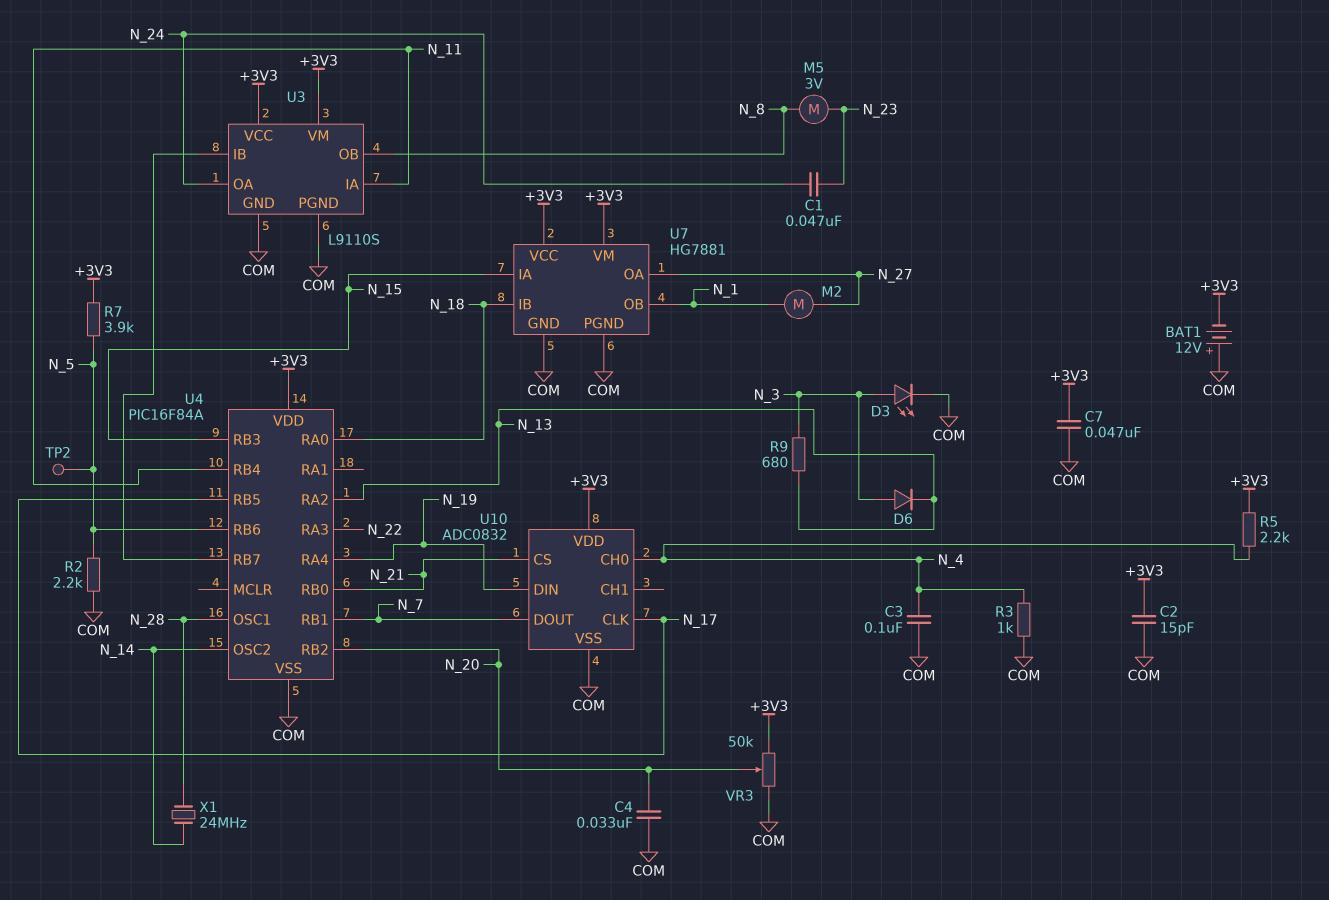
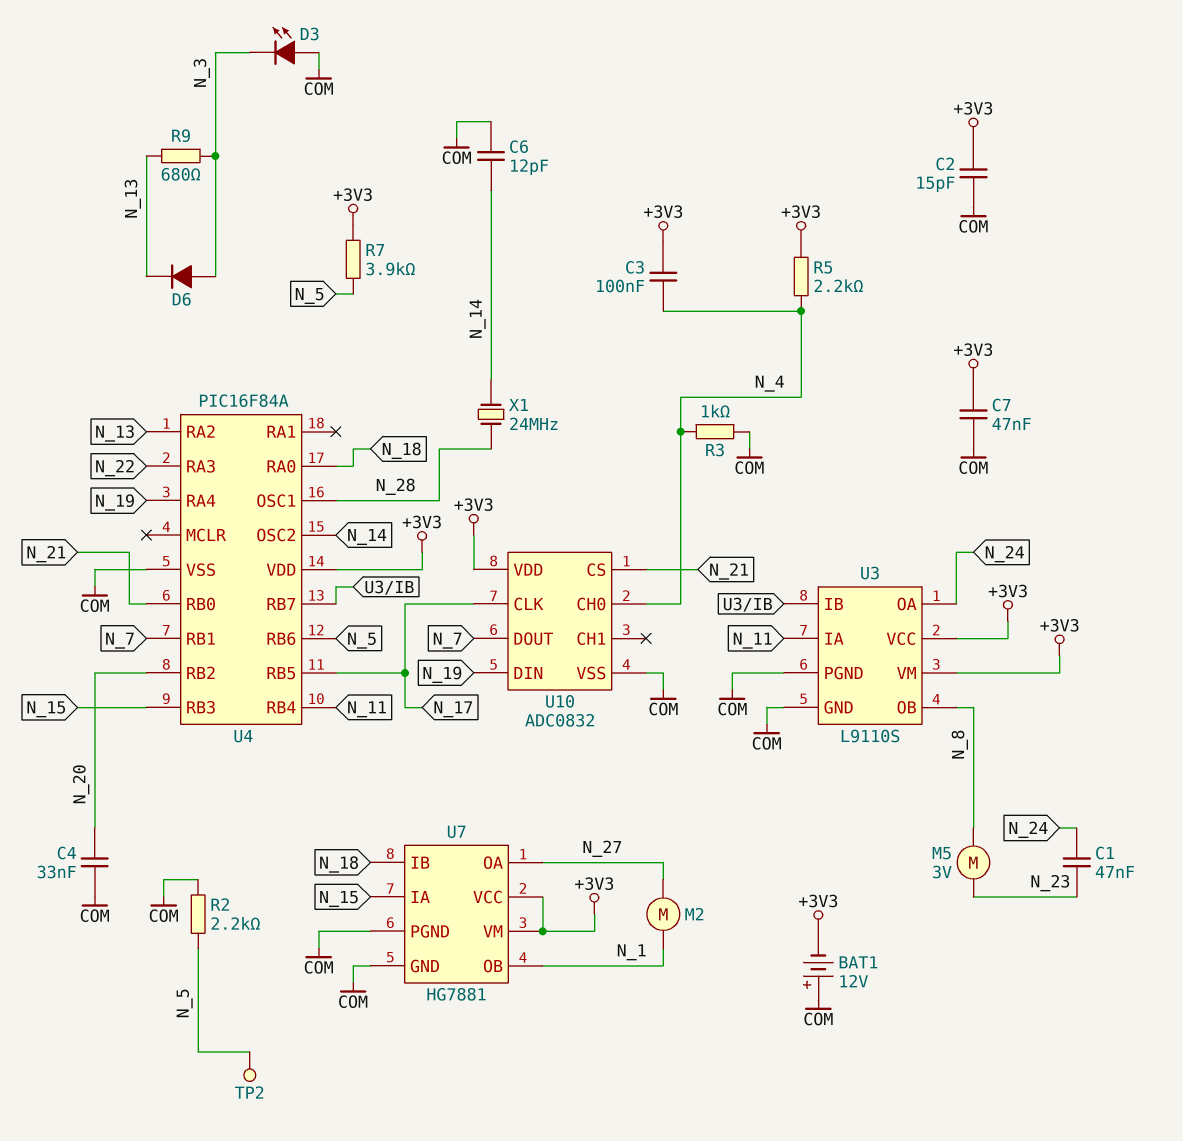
C3: 100nF (COM, N_4) -> 100nF (+3V3, N_4)
C6: none -> 12pF (COM, N_14)
D3: LED (A N_3, K COM) -> LED (A COM, K N_3)
VR3: 50k (+3V3, COM, wiper N_20) -> none

